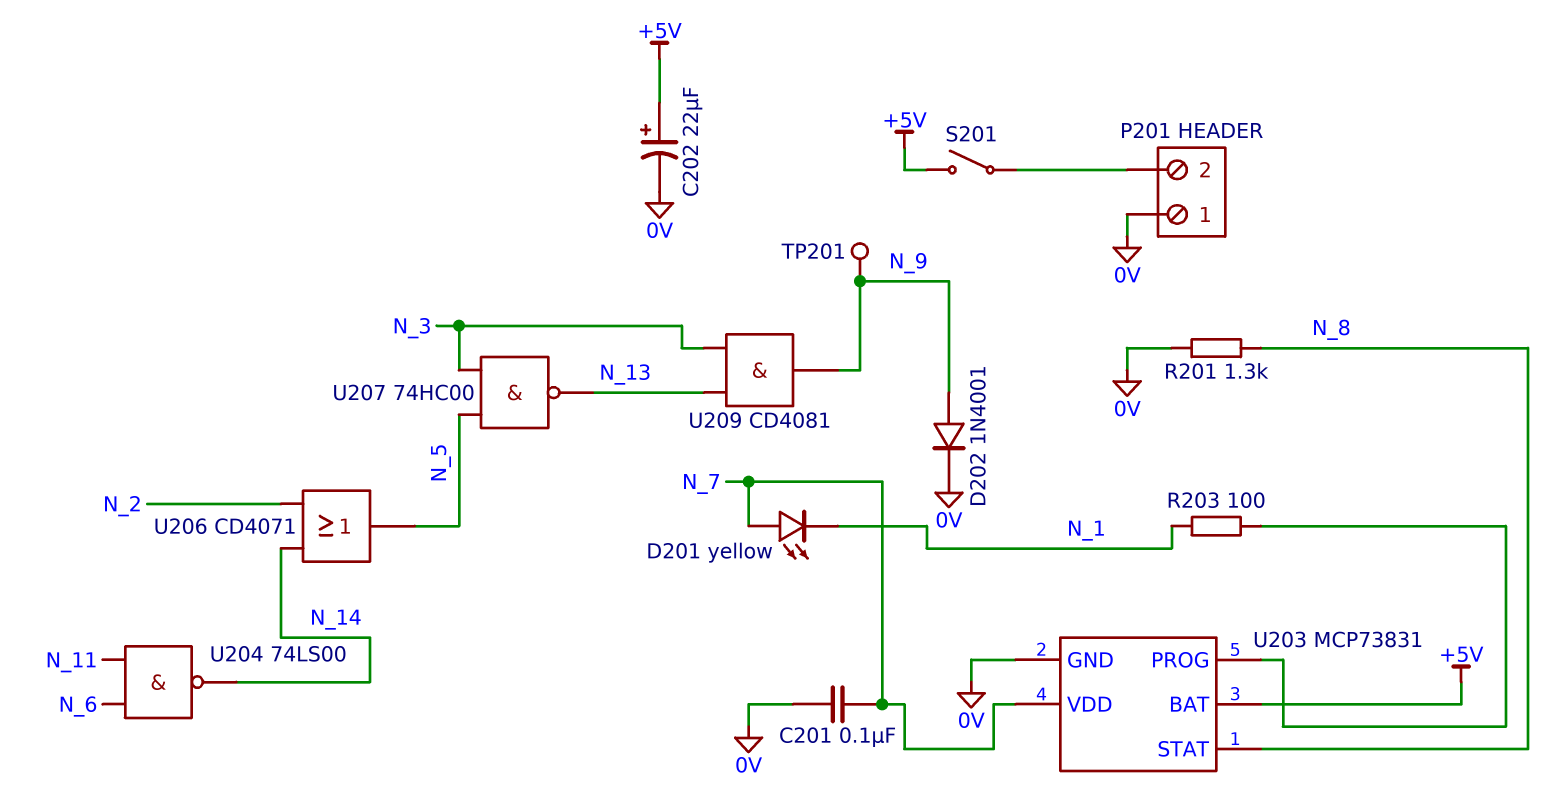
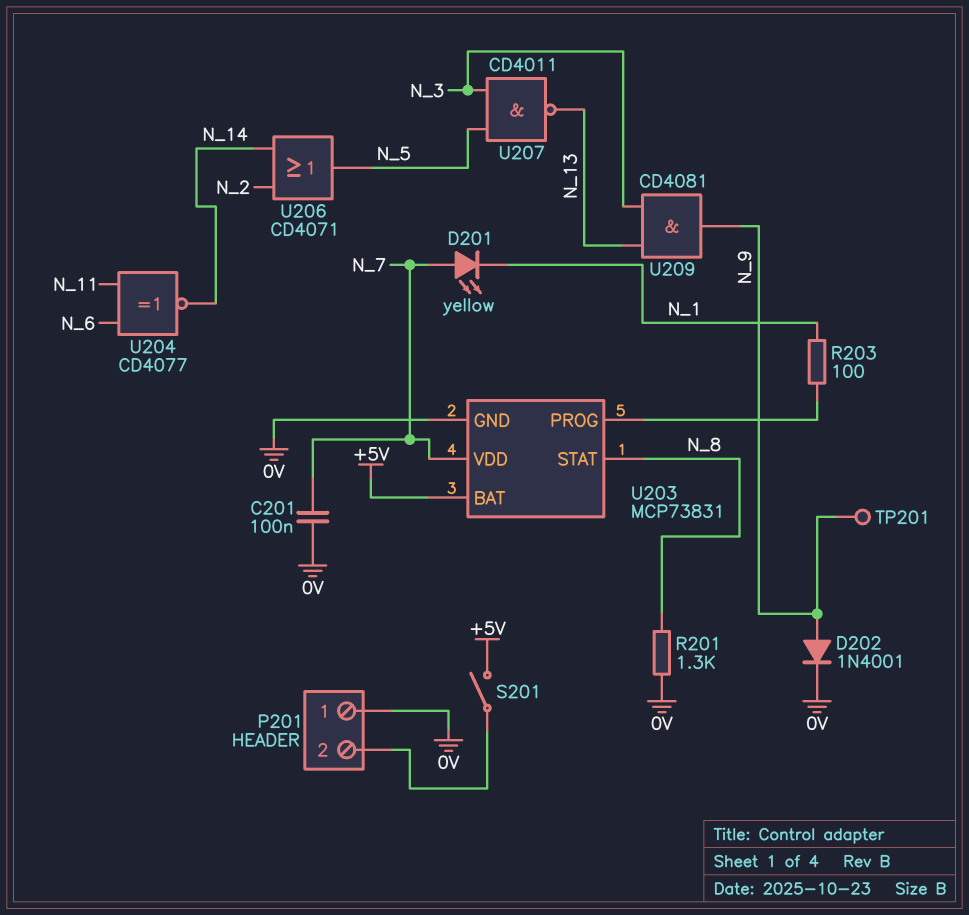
C202: 22uF (plus +5V, minus 0V) -> none
U204: NAND 74LS00 (in N_6, in N_11, out N_14) -> XNOR CD4077 (in N_6, in N_11, out N_14)
U207: NAND 74HC00 (in N_3, in N_5, out N_13) -> NAND CD4011 (in N_3, in N_5, out N_13)

